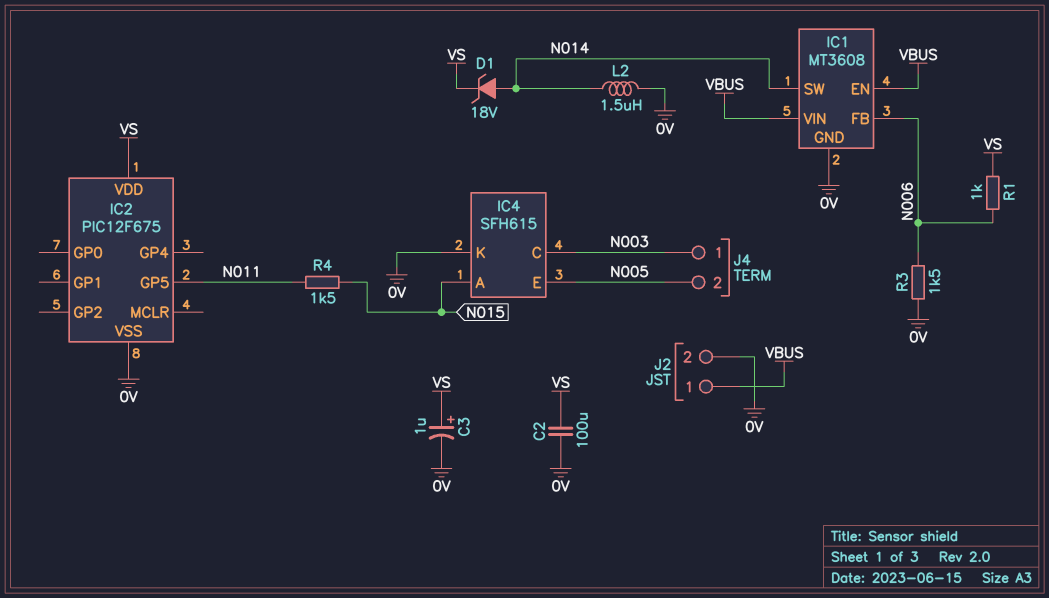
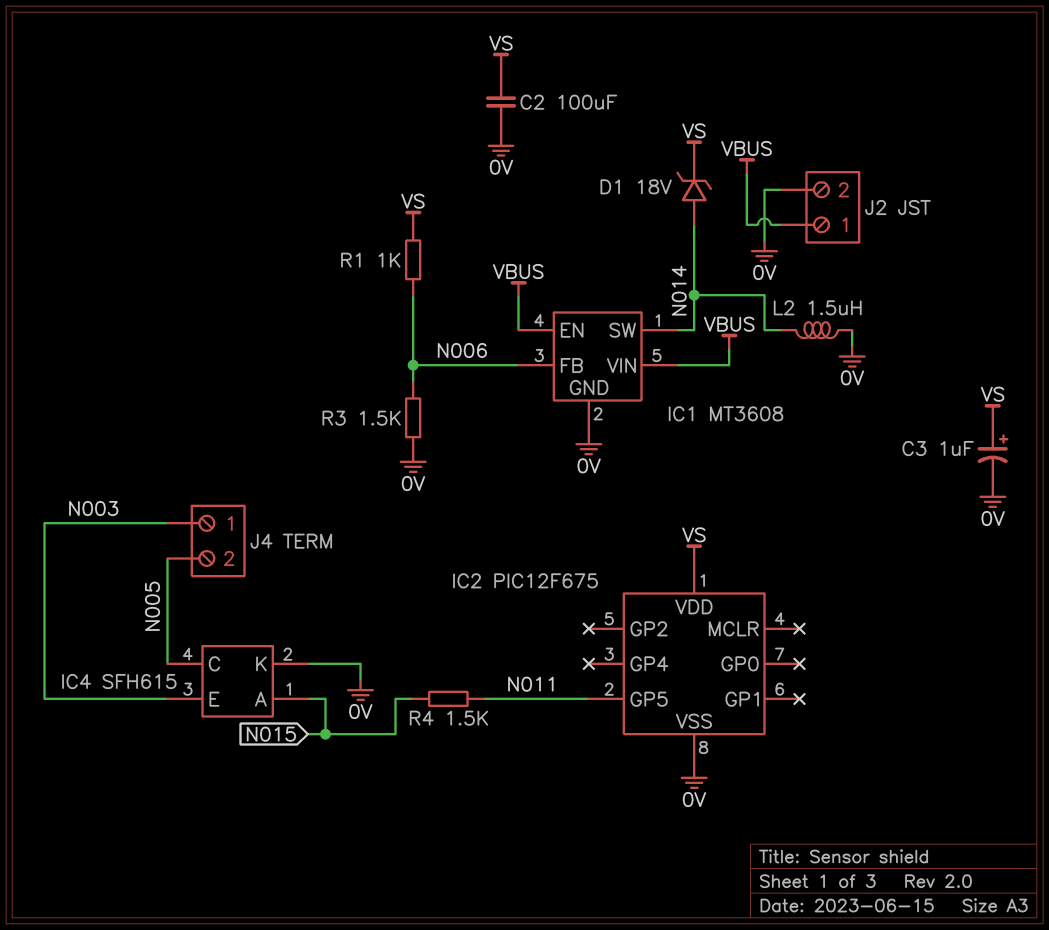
IC4 pin C: N003 -> N005
IC4 pin E: N005 -> N003

